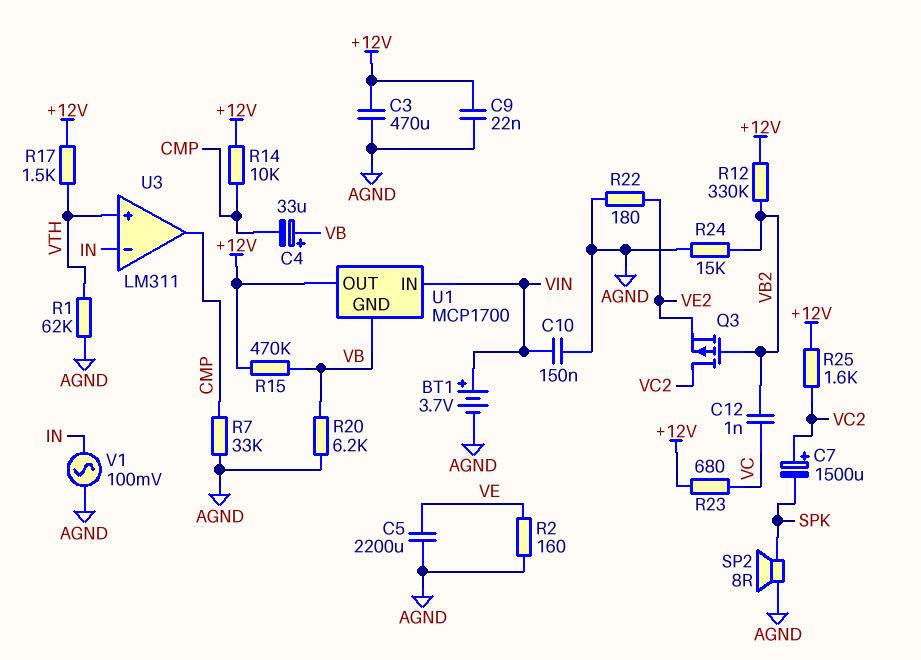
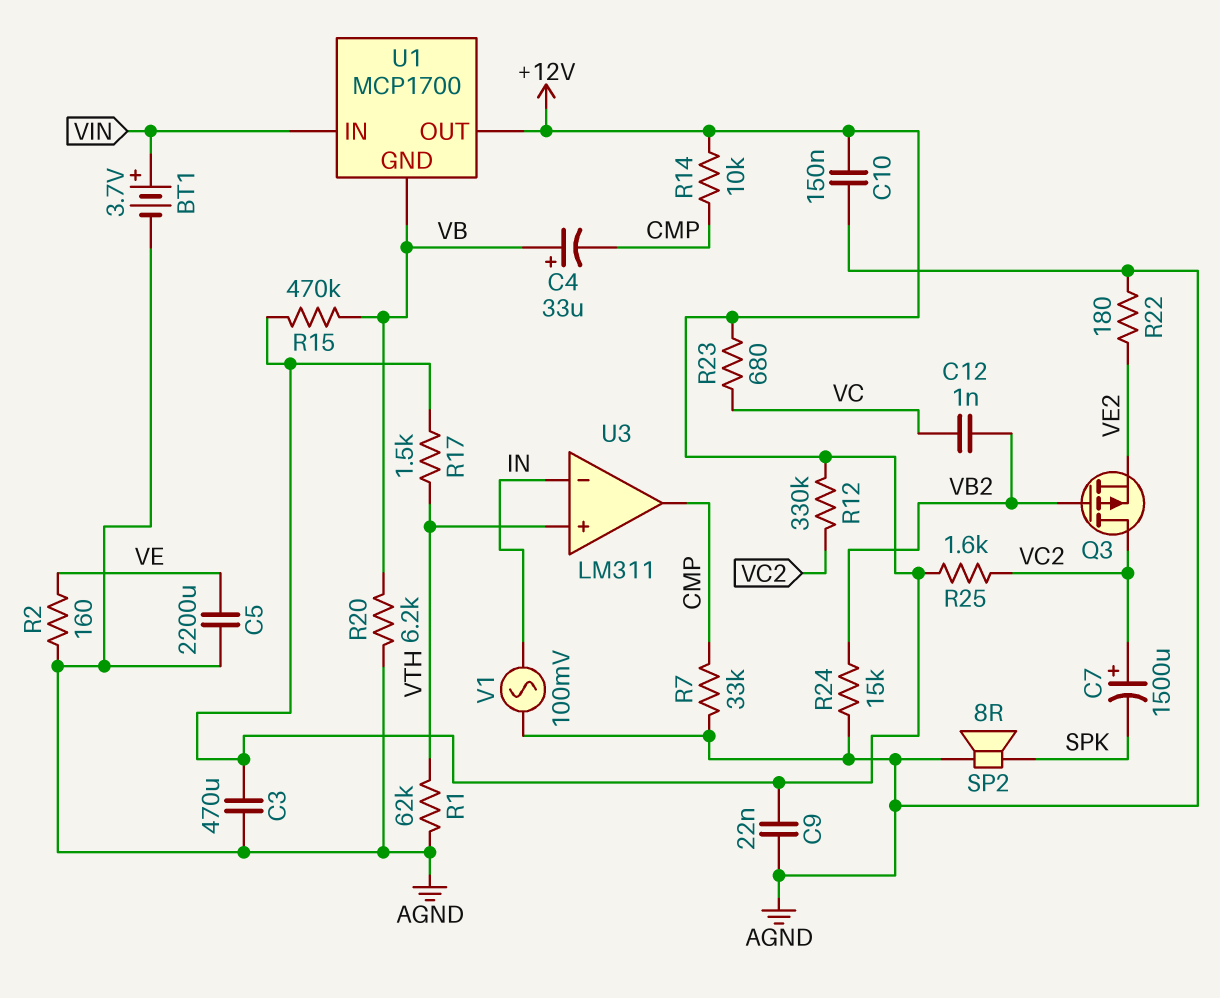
C10: 150nF (AGND, VIN) -> 150nF (+12V, AGND)
R12: 330k (+12V, VB2) -> 330k (+12V, VC2)

